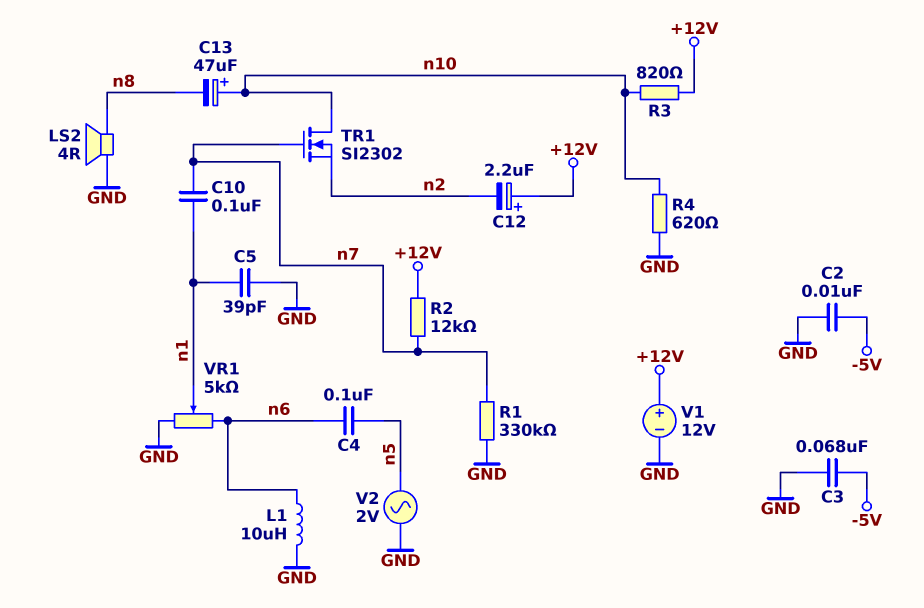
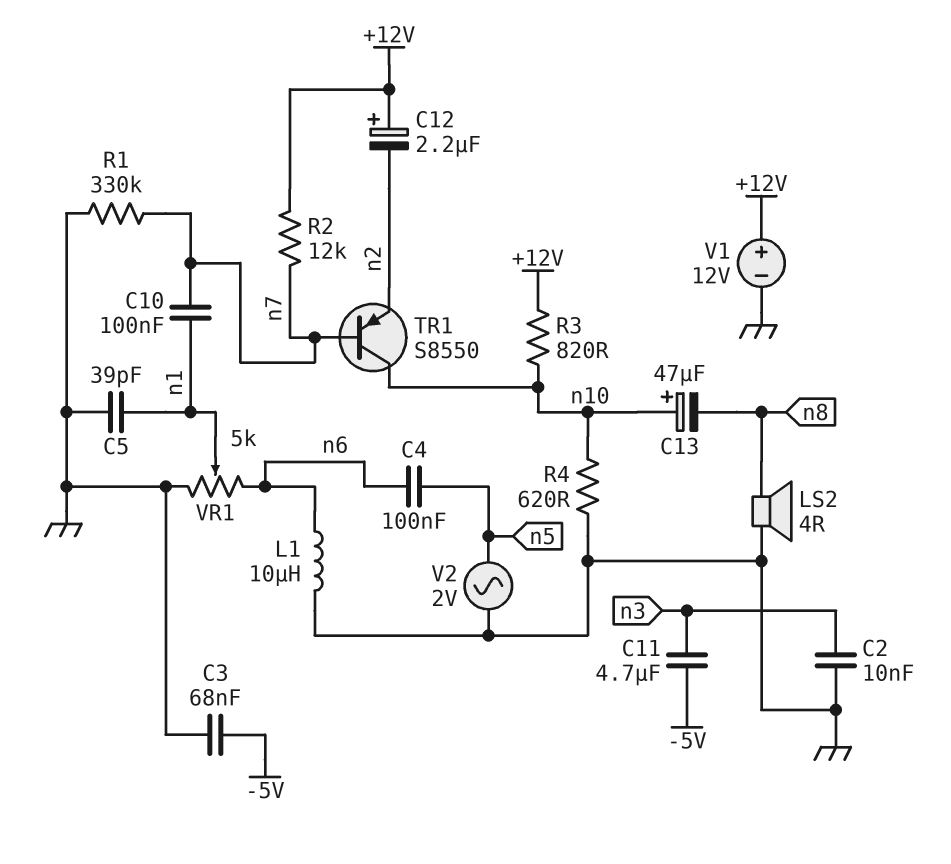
C2: 10nF (-5V, GND) -> 10nF (GND, n3)
C11: none -> 4.7uF (-5V, n3)
TR1: NMOS SI2302 (G n7, D n10, S n2) -> PNP S8550 (B n7, C n10, E n2)

